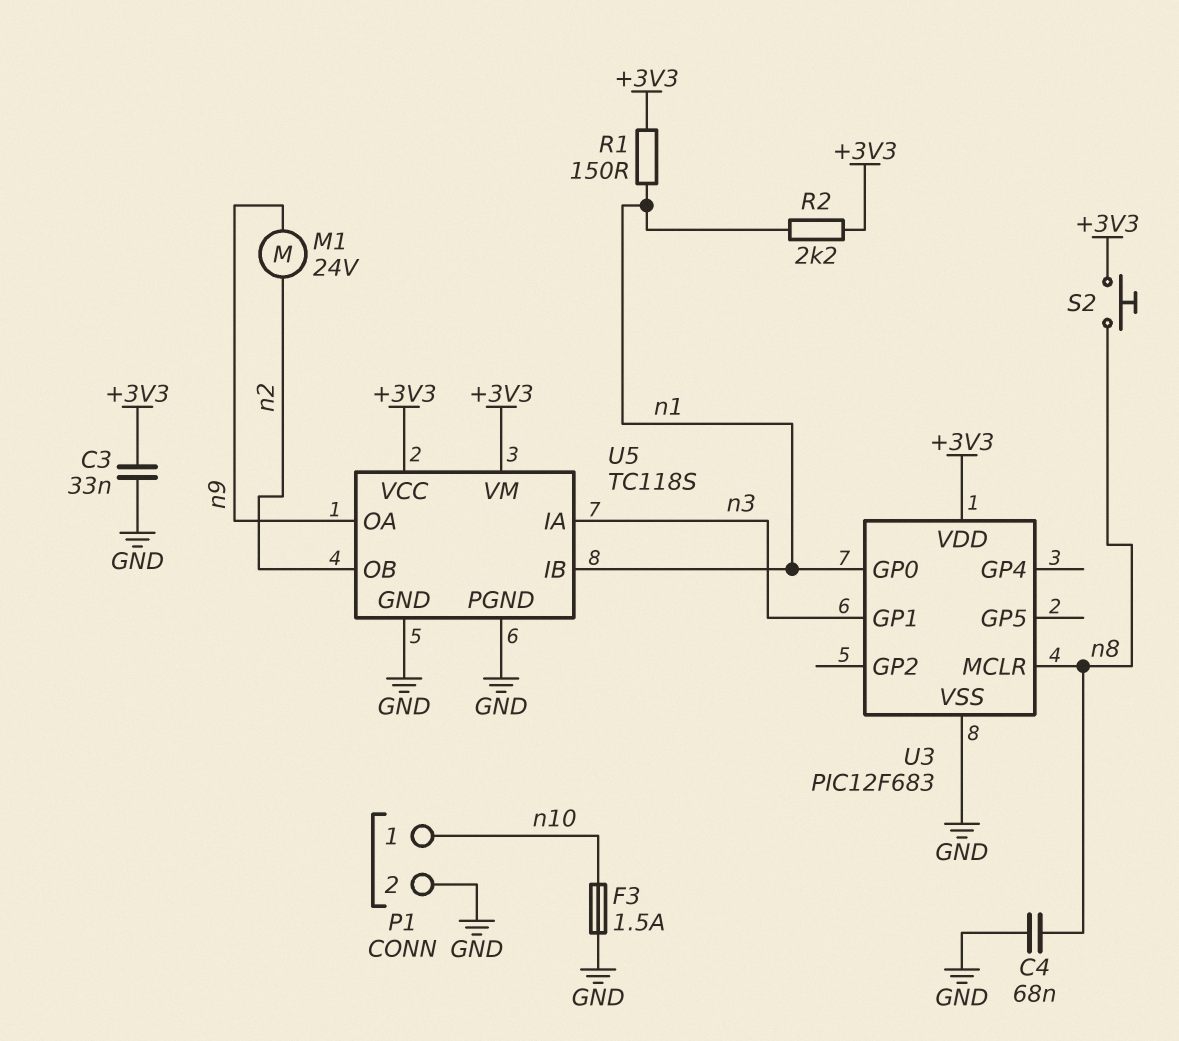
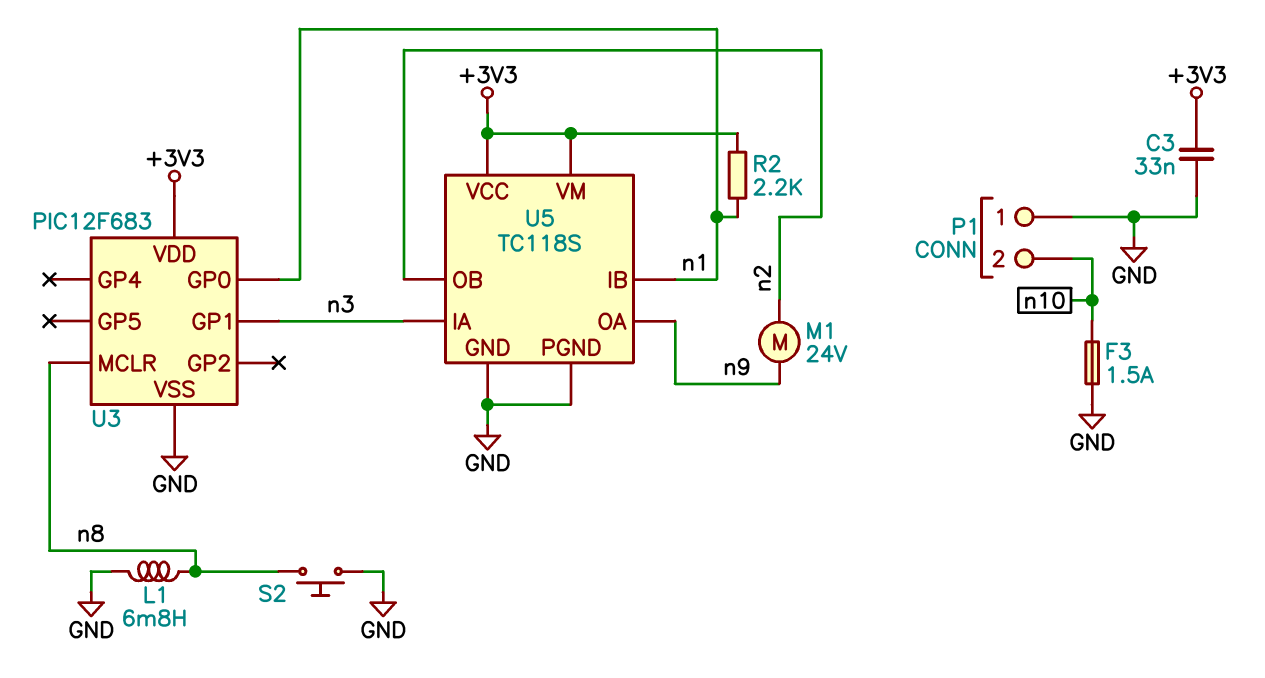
C4: 68nF (GND, n8) -> none
L1: none -> 6.8mH (GND, n8)
P1 pin 1: n10 -> GND
P1 pin 2: GND -> n10
R1: 150 (+3V3, n1) -> none
S2: button (+3V3, n8) -> button (GND, n8)

